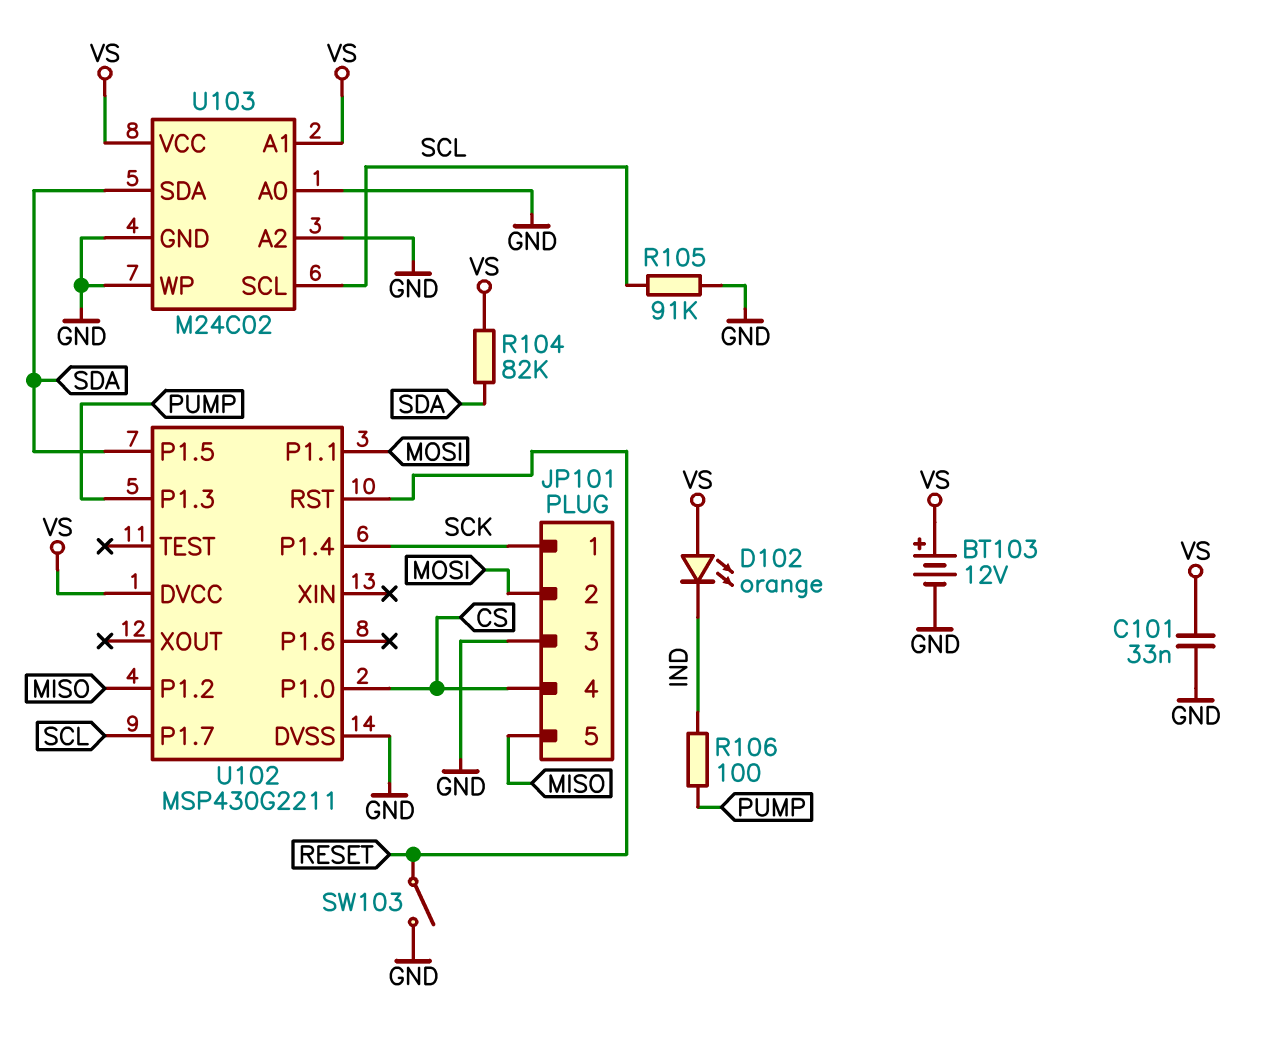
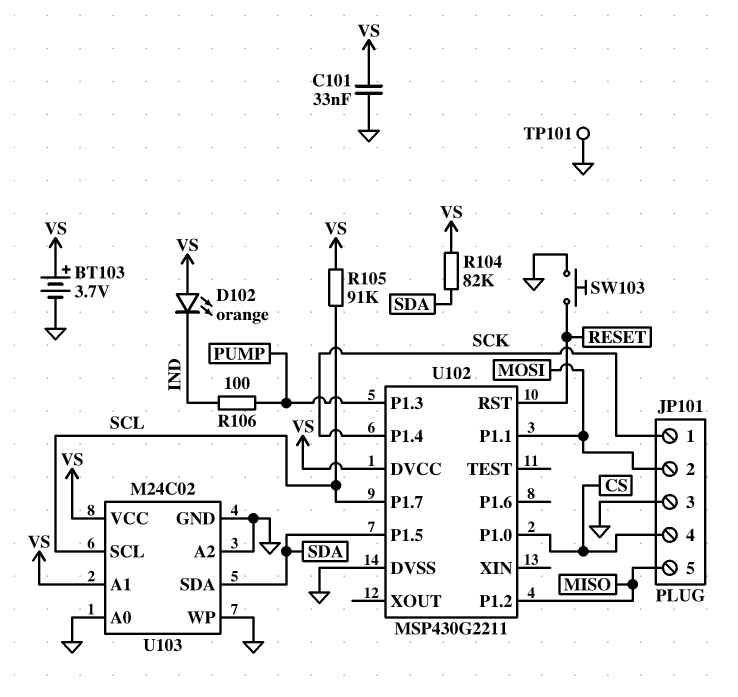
BT103: 12V (plus VS, minus GND) -> 3.7V (plus VS, minus GND)
R105: 91k (GND, SCL) -> 91k (SCL, VS)
SW103: switch (GND, RESET) -> button (GND, RESET)
TP101: none -> test point (GND)

